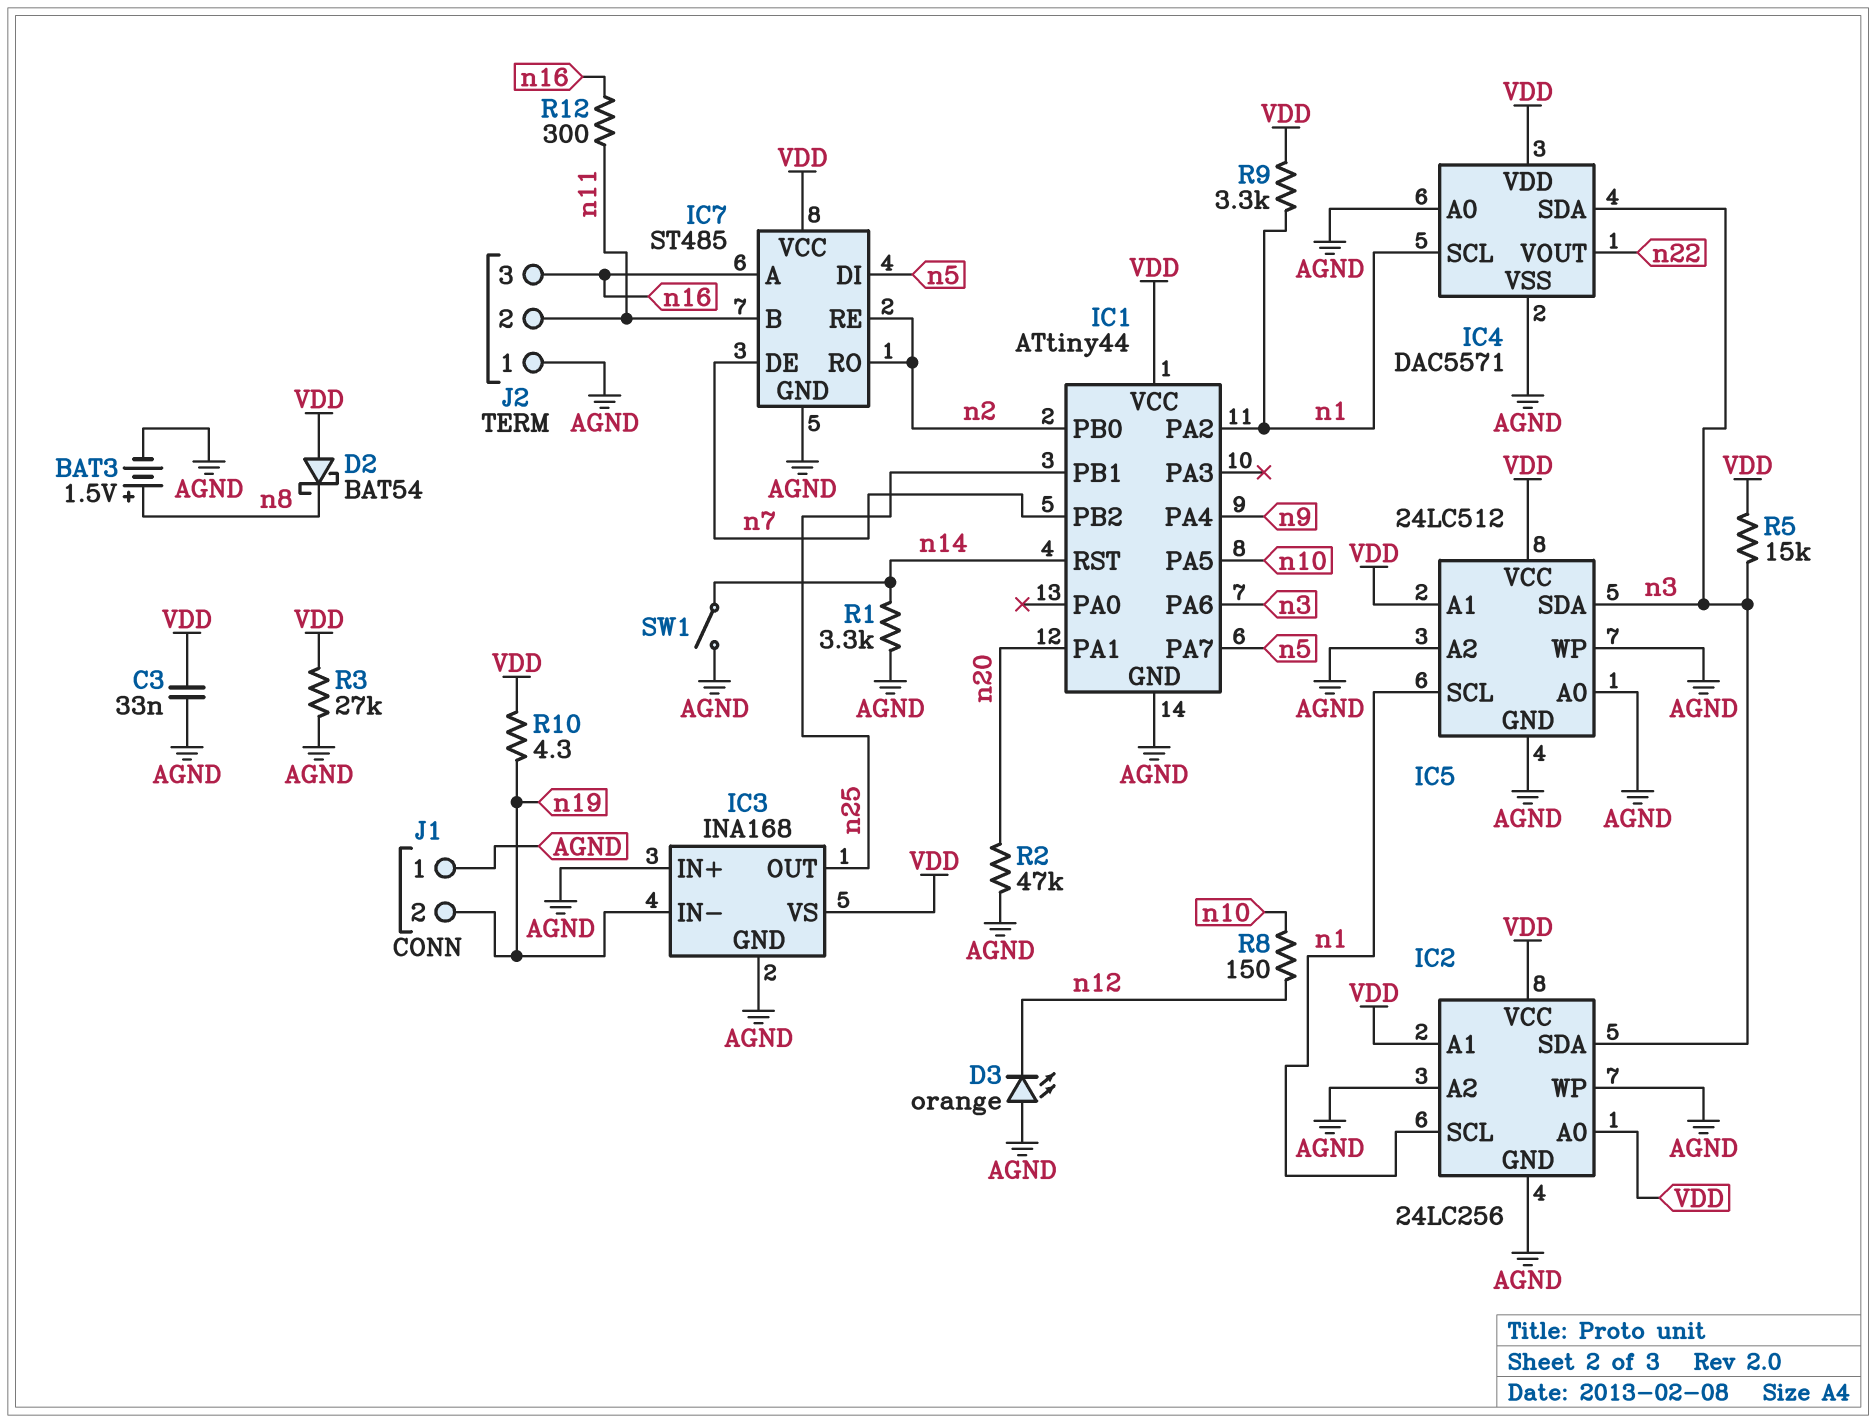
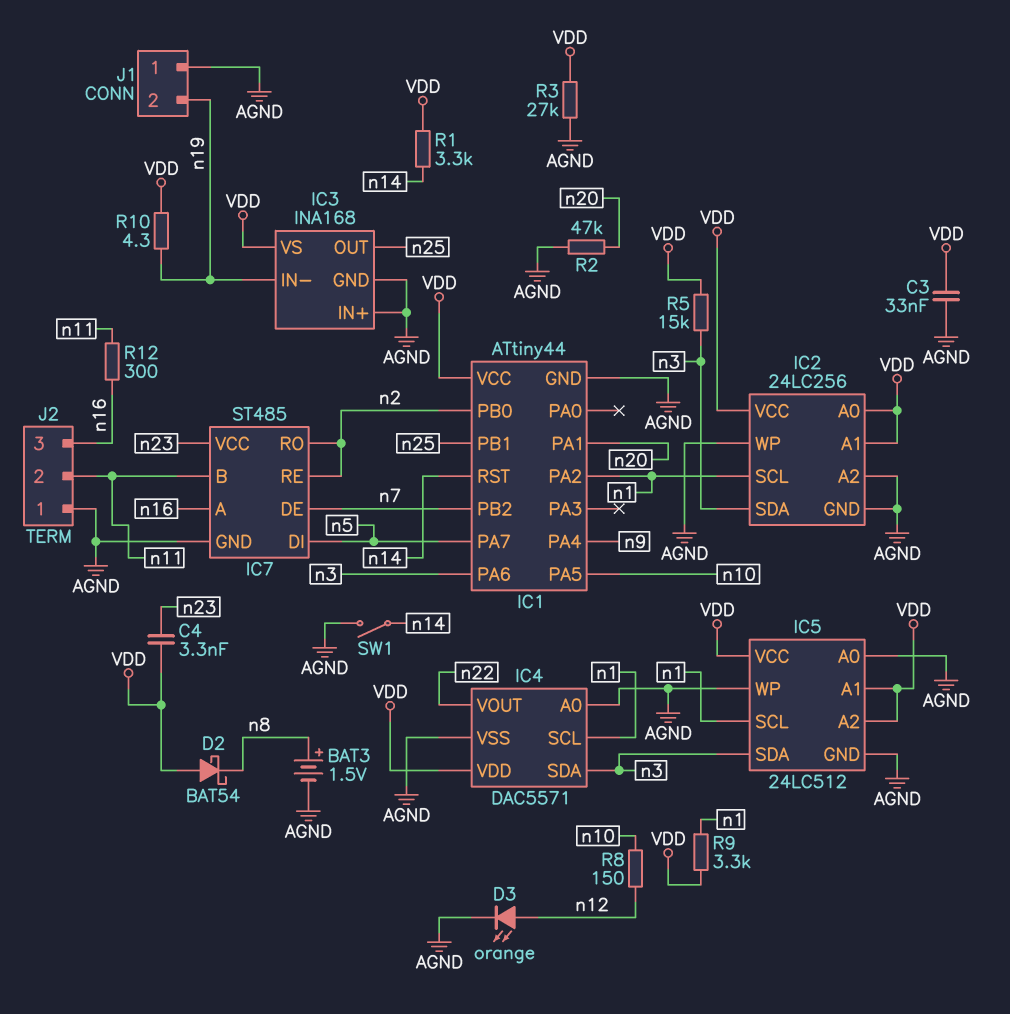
C4: none -> 3.3nF (VDD, n23)
D3: LED orange (A AGND, K n12) -> LED orange (A n12, K AGND)
IC5 pin A2: AGND -> VDD
IC7 pin VCC: VDD -> n23
R1: 3.3k (AGND, n14) -> 3.3k (VDD, n14)

